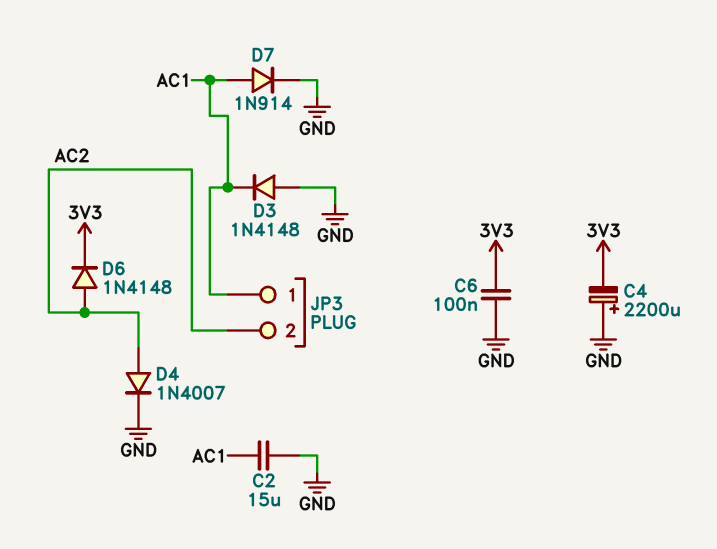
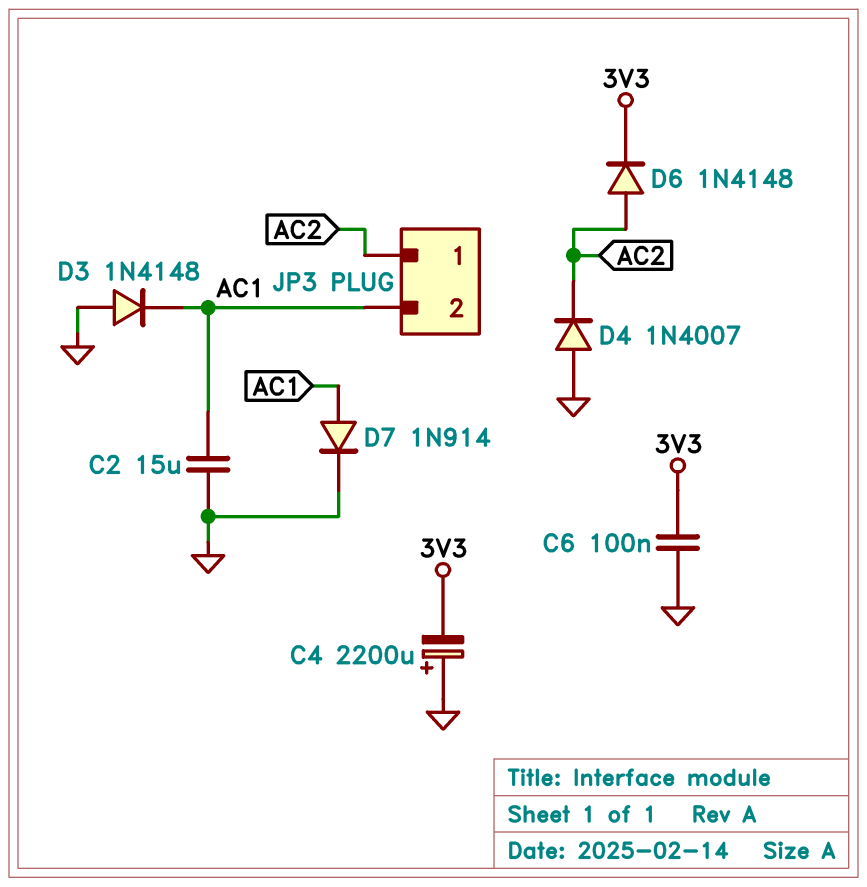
D4: diode 1N4007 (A AC2, K GND) -> diode 1N4007 (A GND, K AC2)
JP3 pin 1: AC1 -> AC2
JP3 pin 2: AC2 -> AC1

